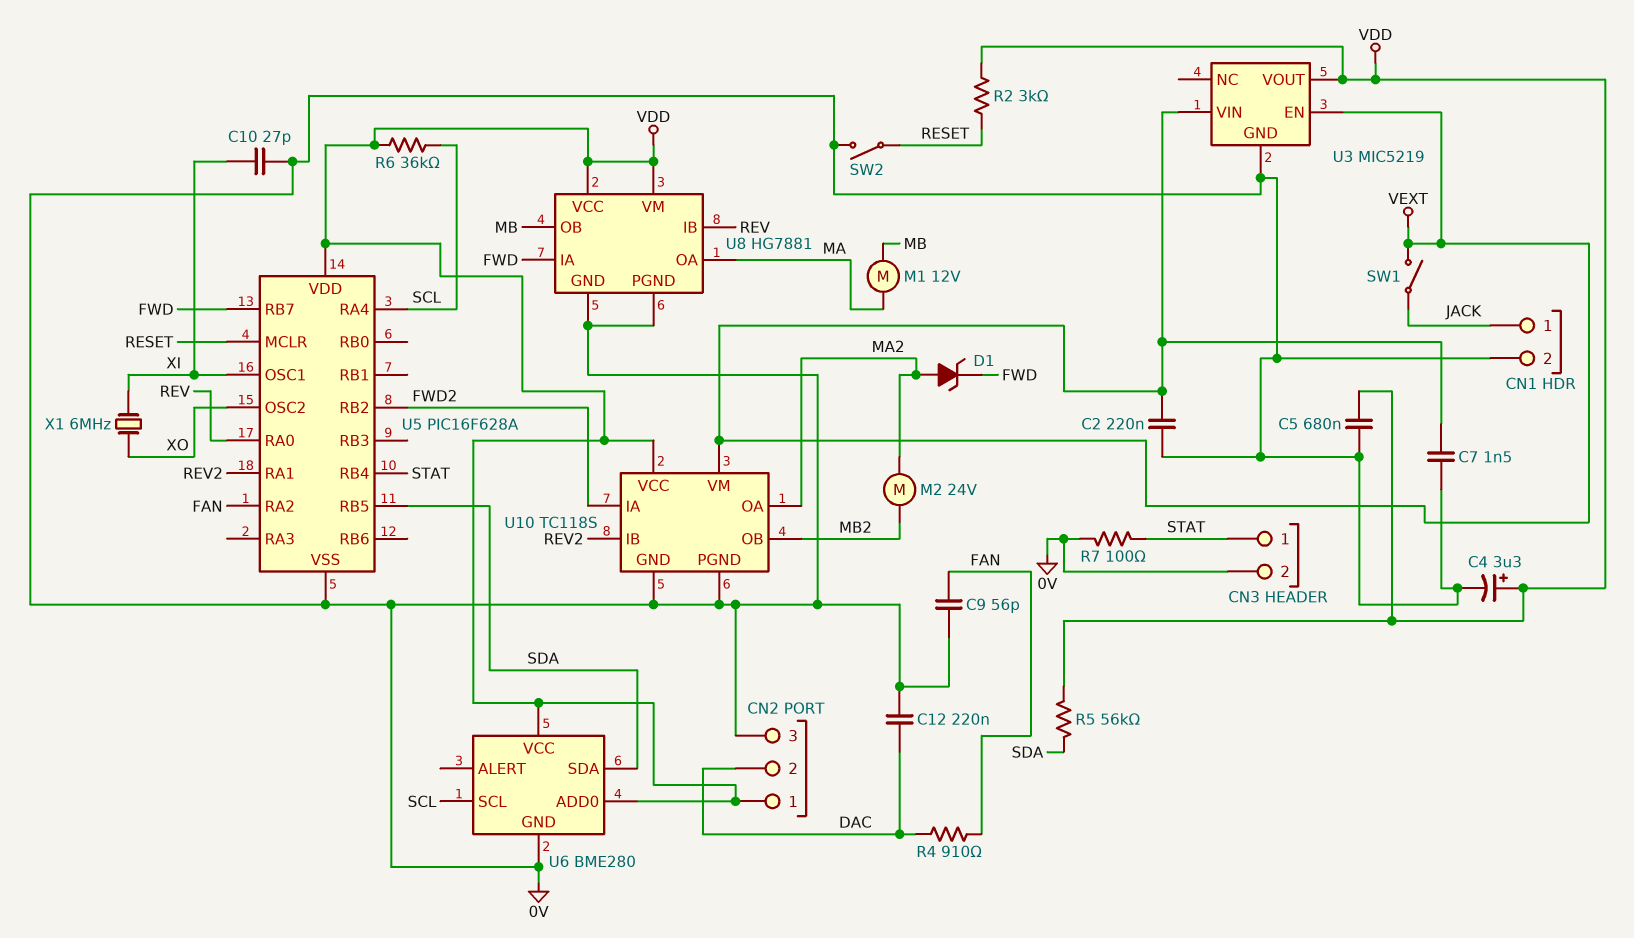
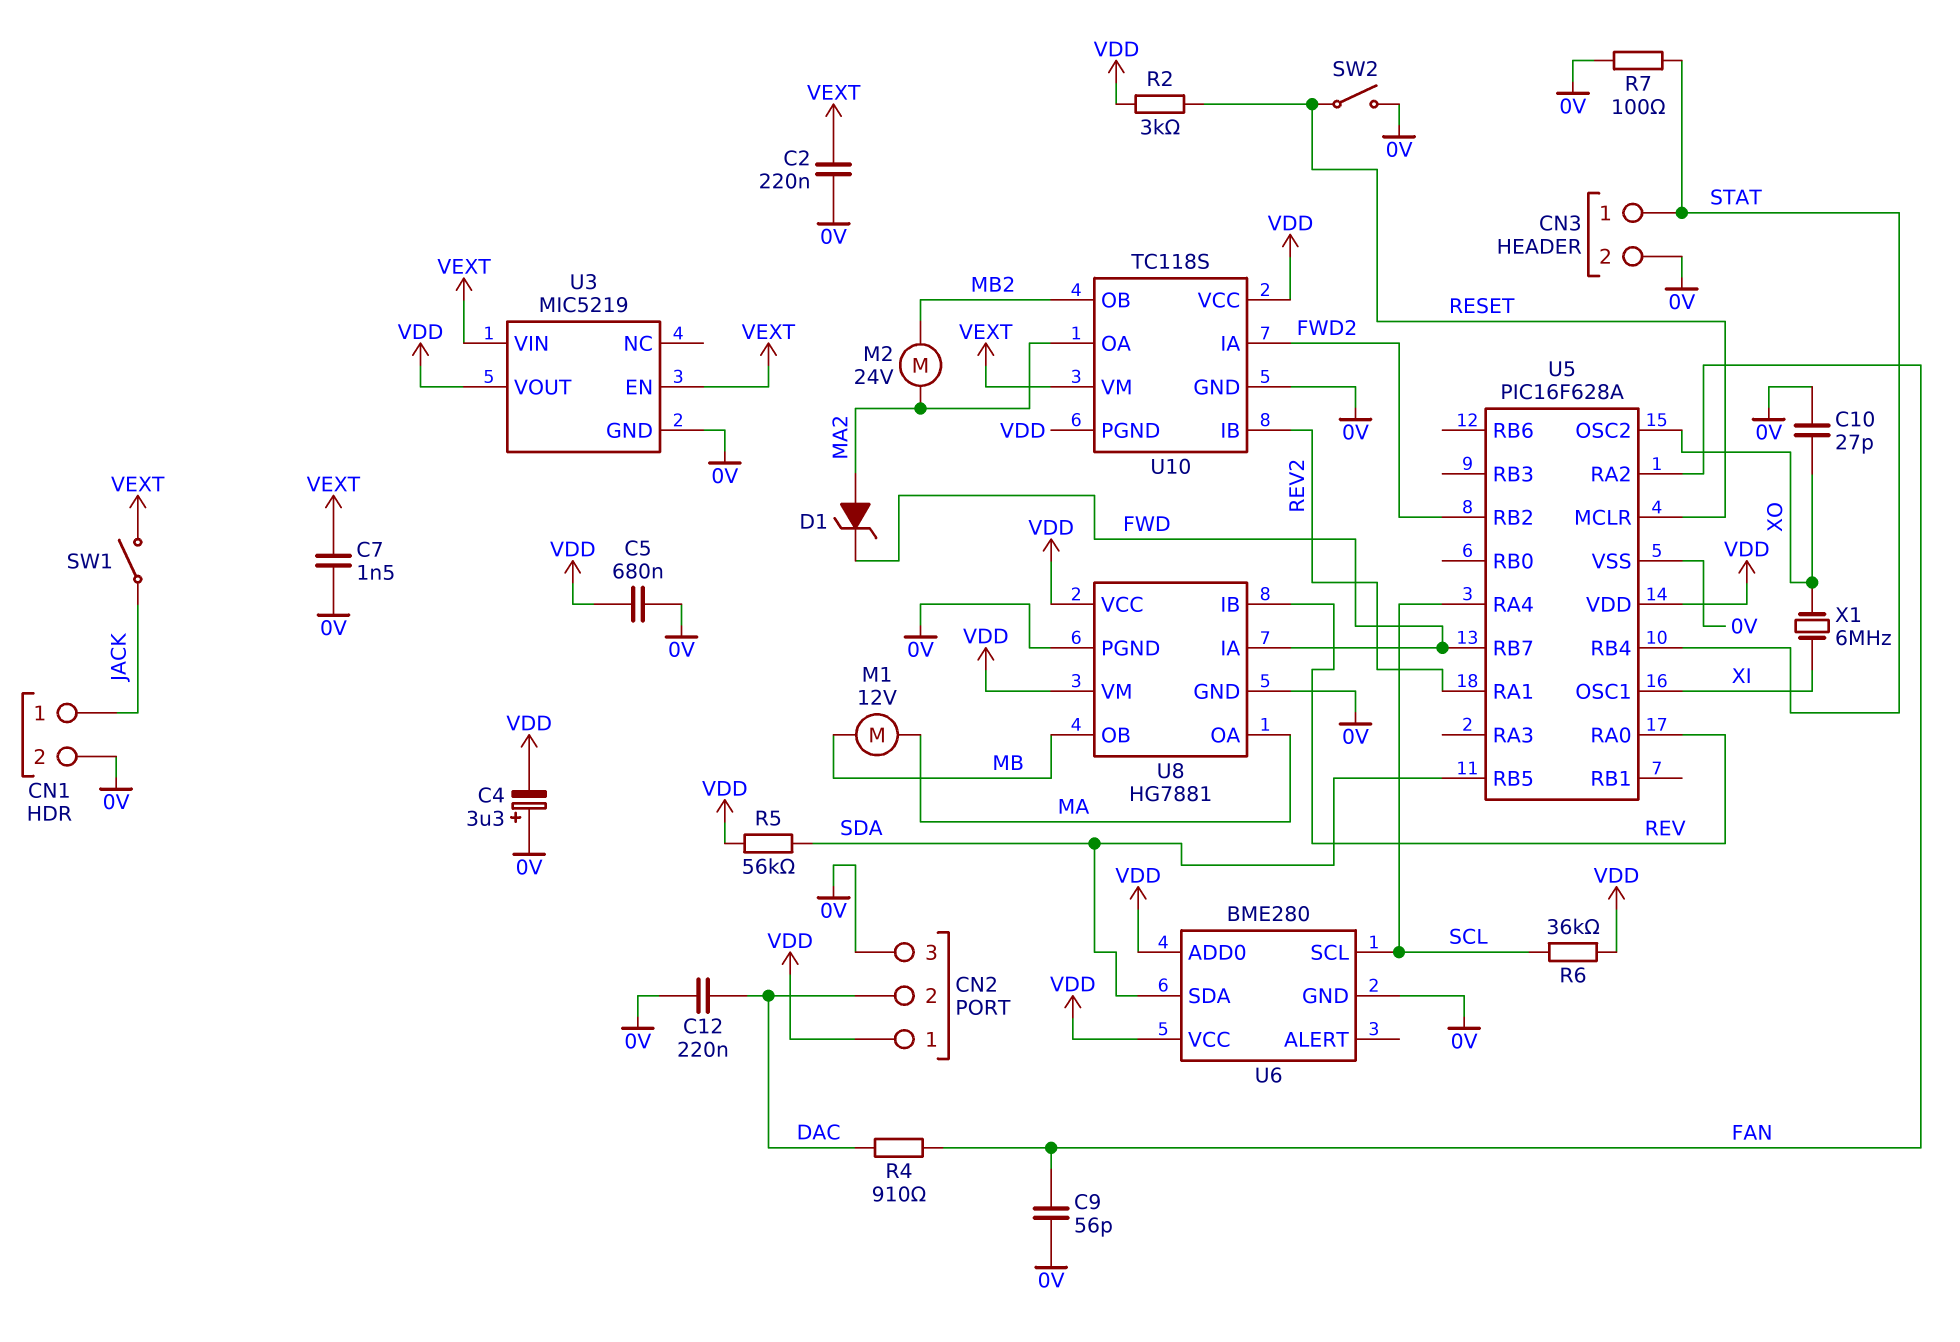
C4: 3.3uF (plus VDD, minus 0V) -> 3.3uF (plus 0V, minus VDD)
C10: 27pF (0V, XI) -> 27pF (0V, XO)
U10 pin PGND: 0V -> VDD

